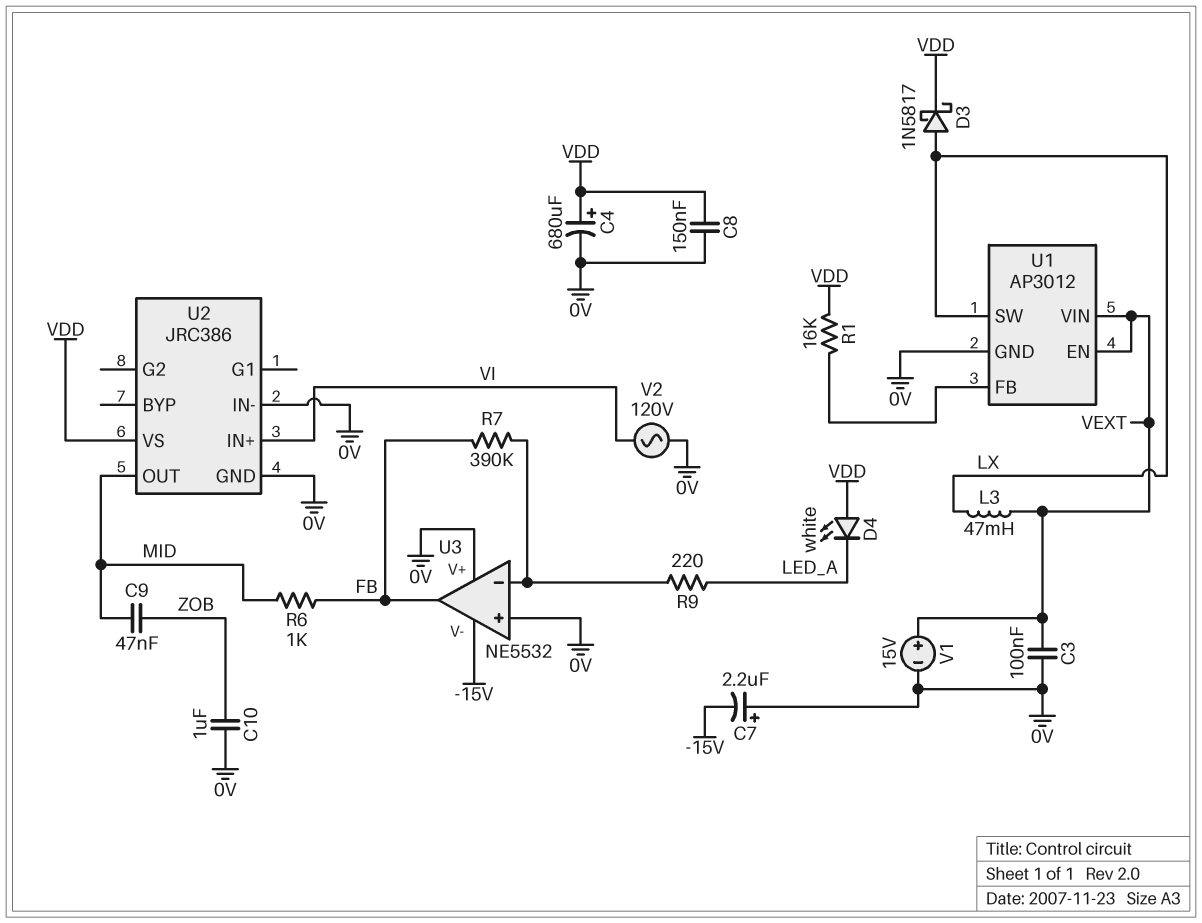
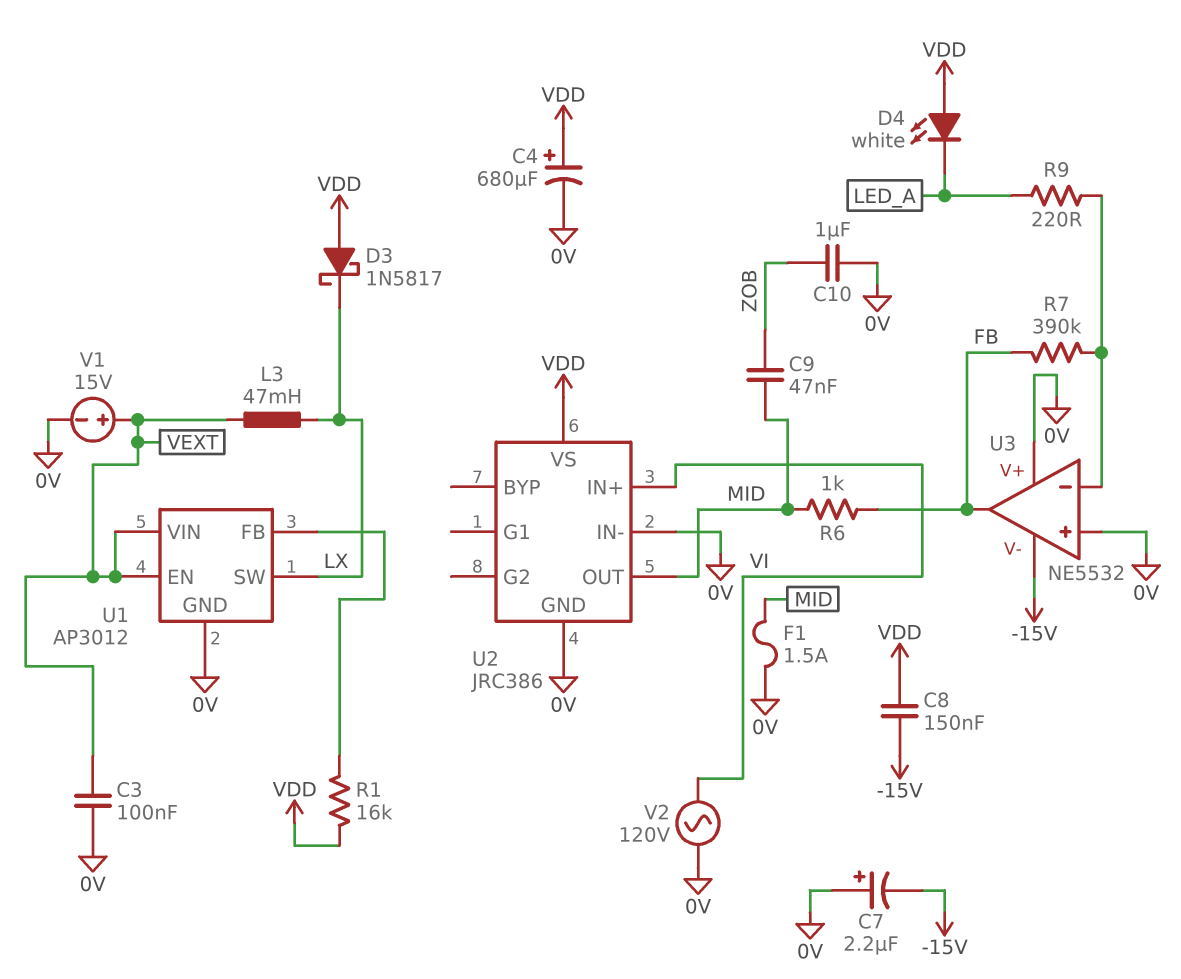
C8: 150nF (0V, VDD) -> 150nF (-15V, VDD)
D3: schottky 1N5817 (A LX, K VDD) -> schottky 1N5817 (A VDD, K LX)
F1: none -> 1.5A (0V, MID)

